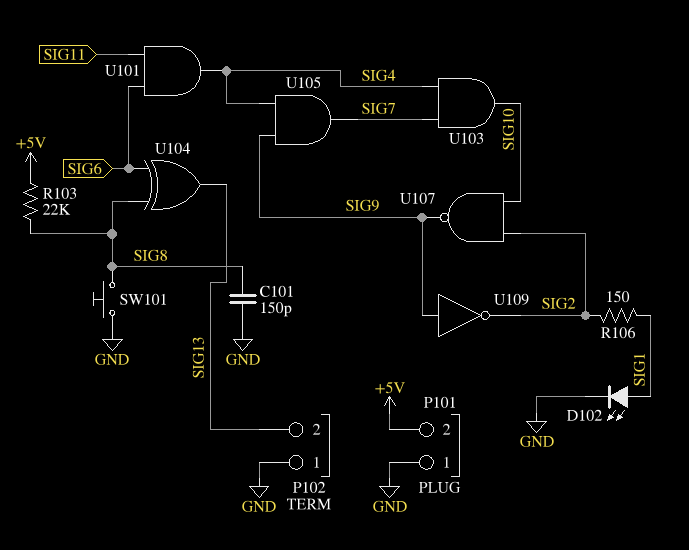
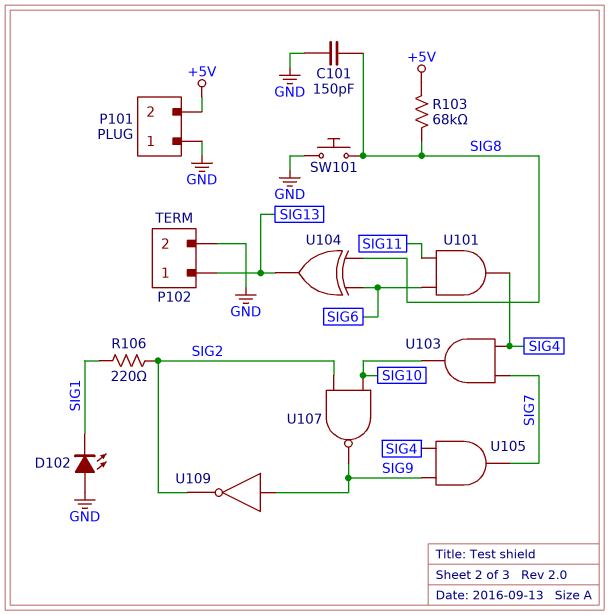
D102: LED (A SIG1, K GND) -> LED (A GND, K SIG1)
P102 pin 1: GND -> SIG13
P102 pin 2: SIG13 -> GND
R103: 22k (+5V, SIG8) -> 68k (+5V, SIG8)
R106: 150 (SIG1, SIG2) -> 220 (SIG1, SIG2)

